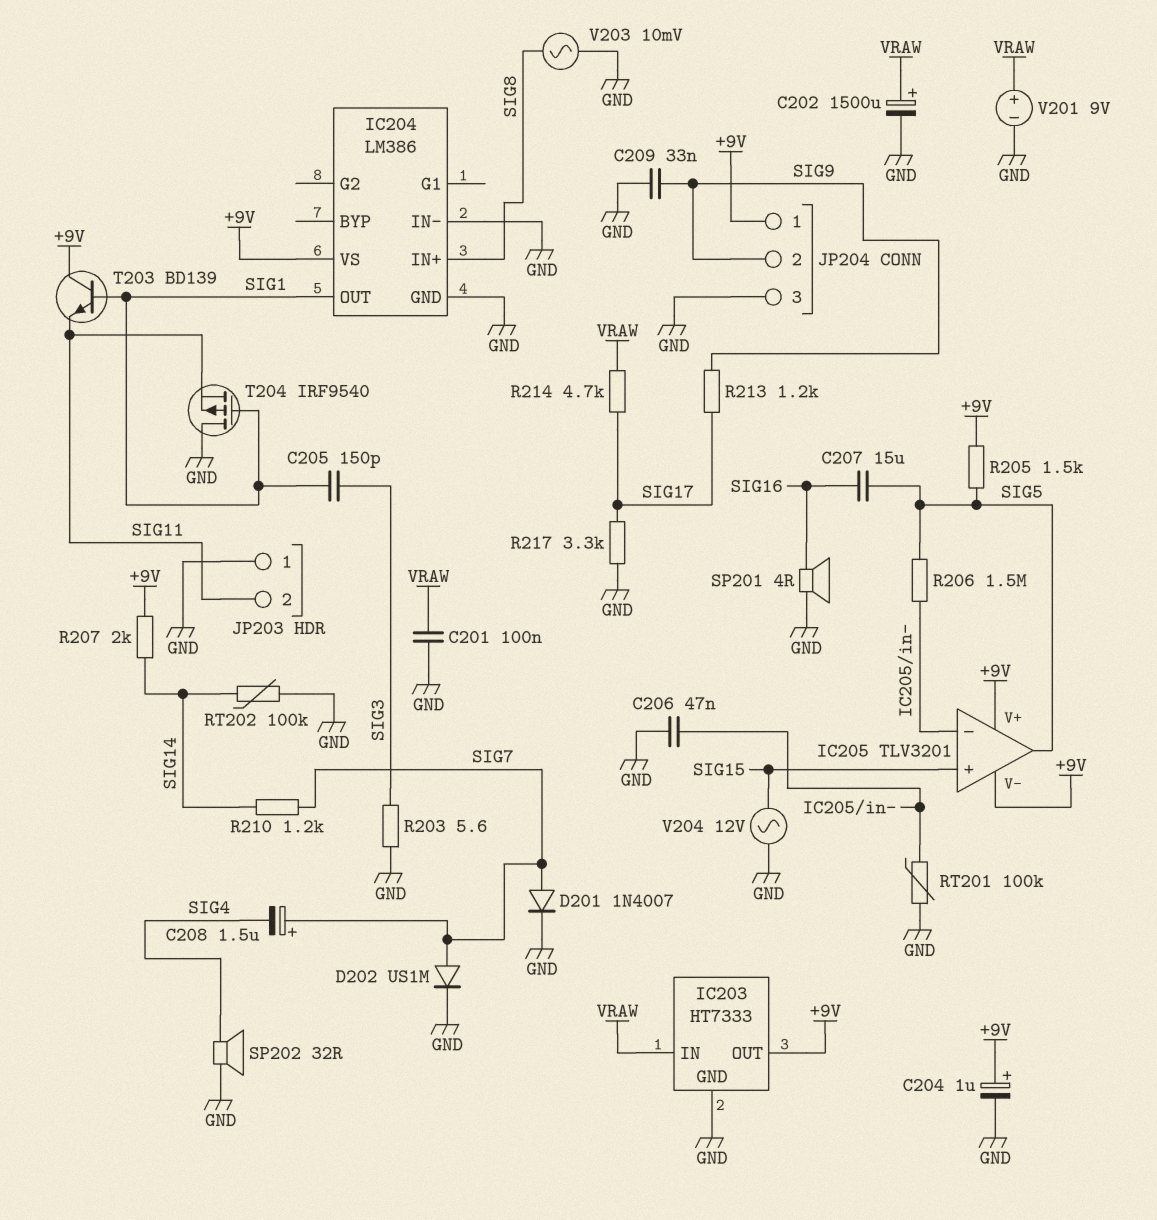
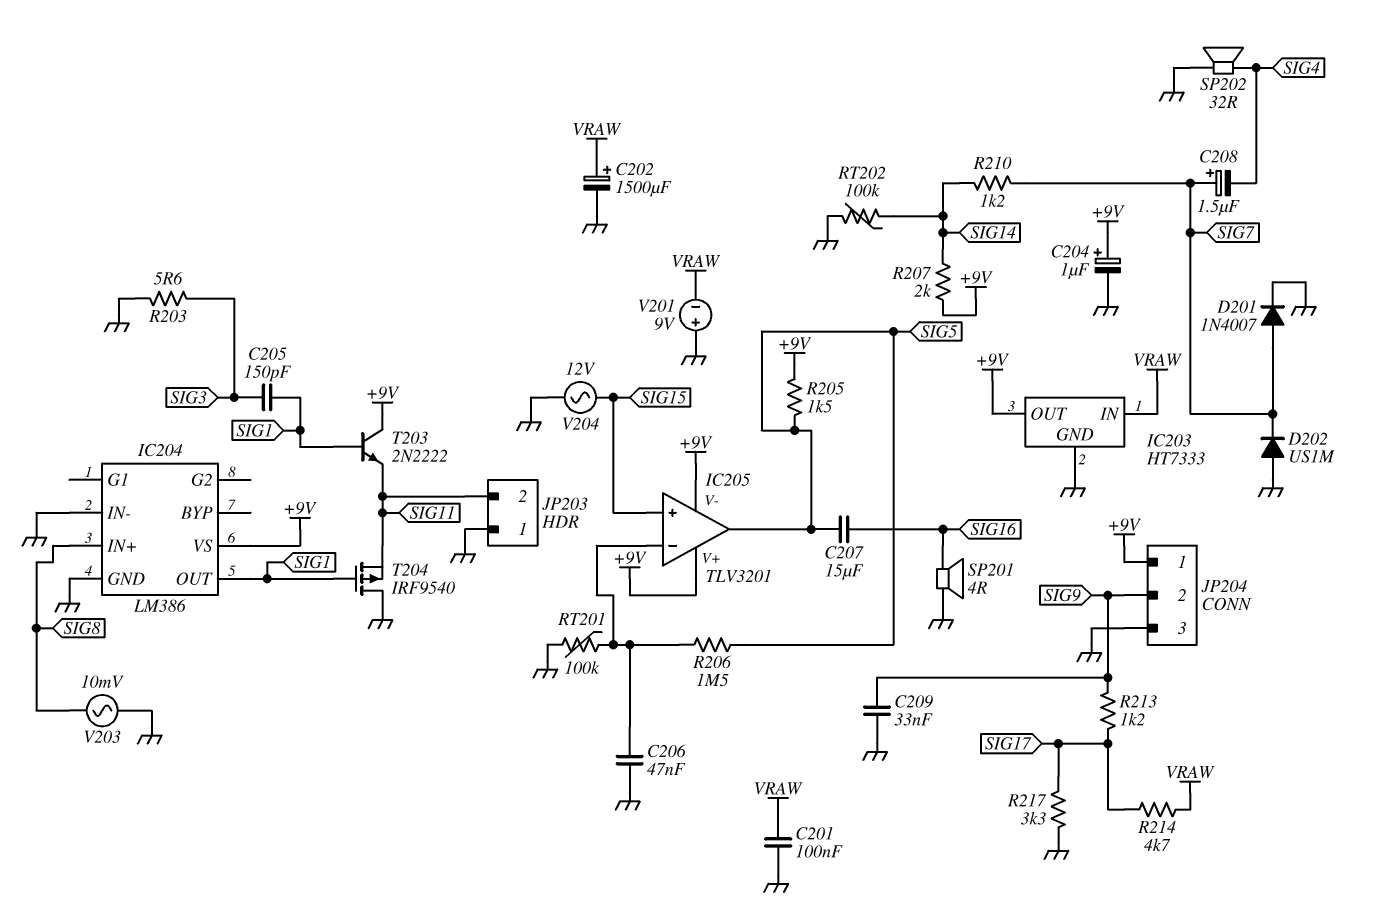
D202: diode US1M (A SIG7, K GND) -> diode US1M (A GND, K SIG7)
T203: NPN BD139 (B SIG1, C +9V, E SIG11) -> NPN 2N2222 (B SIG1, C +9V, E SIG11)
V201: 9V (plus VRAW, minus GND) -> 9V (plus GND, minus VRAW)

